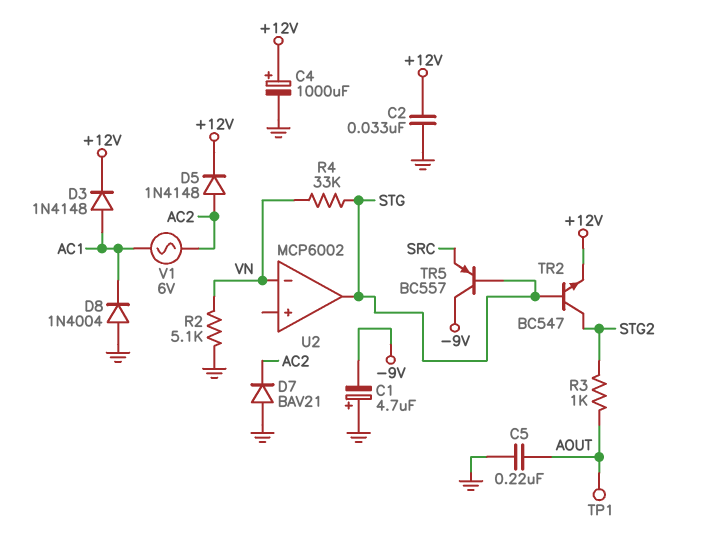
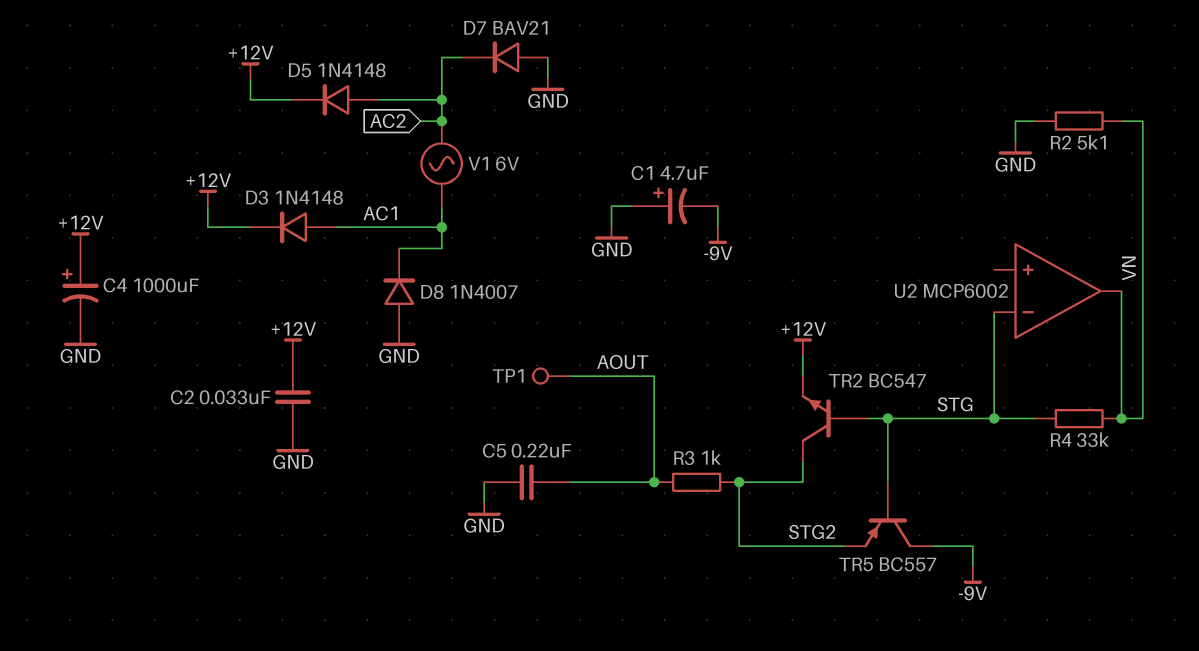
D8: diode 1N4004 (A GND, K AC1) -> diode 1N4007 (A GND, K AC1)
TR5: PNP BC557 (B STG, C -9V, E SRC) -> PNP BC557 (B STG, C -9V, E STG2)
U2 pin in-: VN -> STG
U2 pin out: STG -> VN

